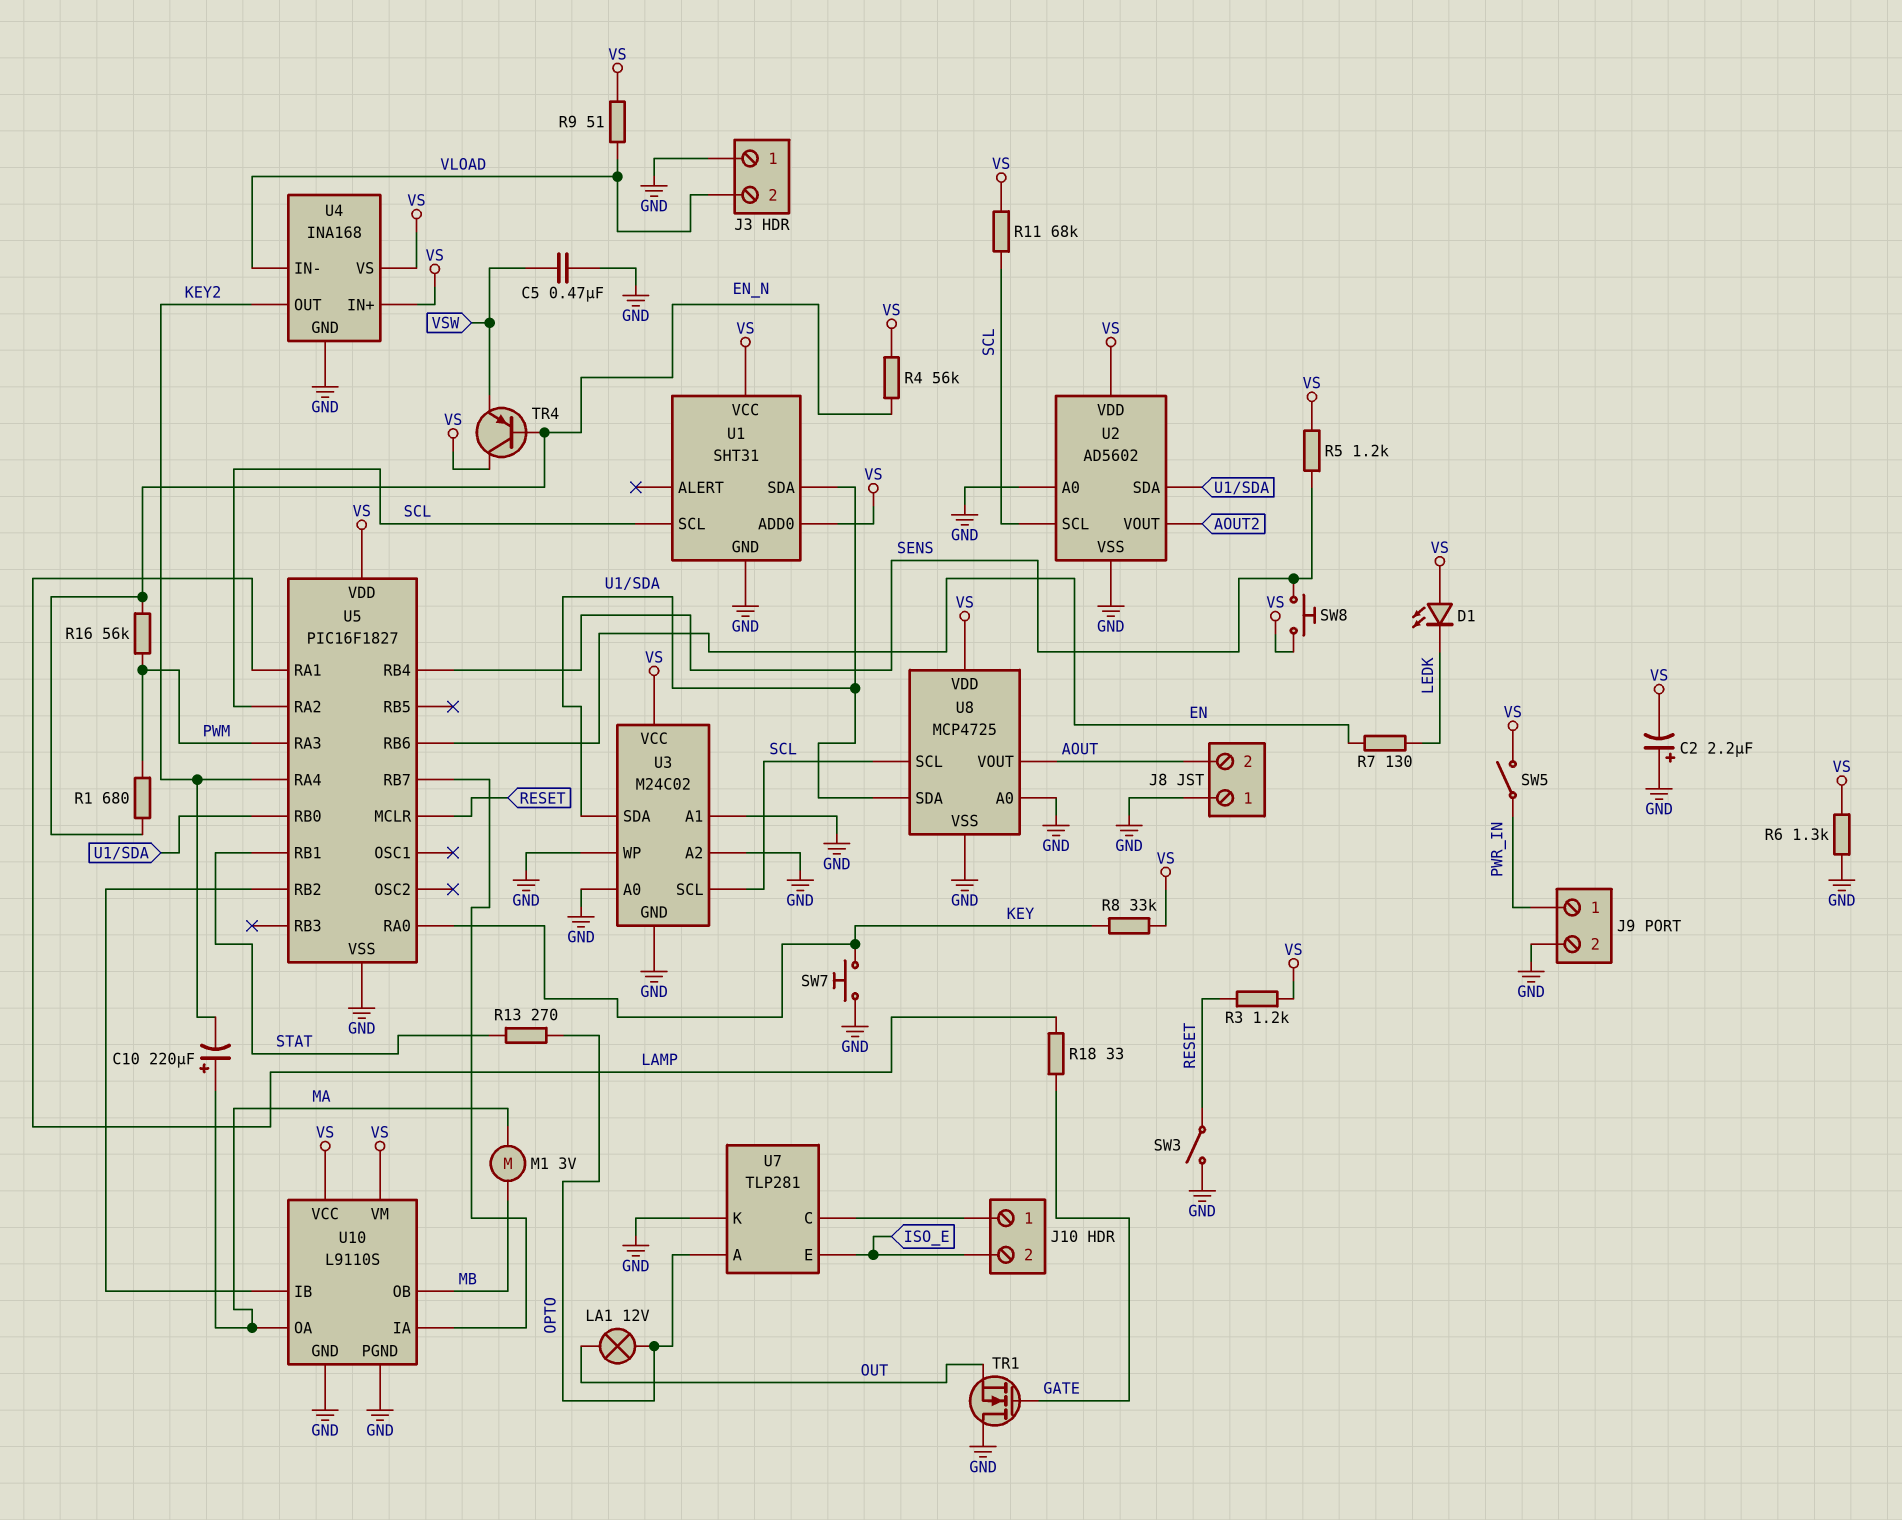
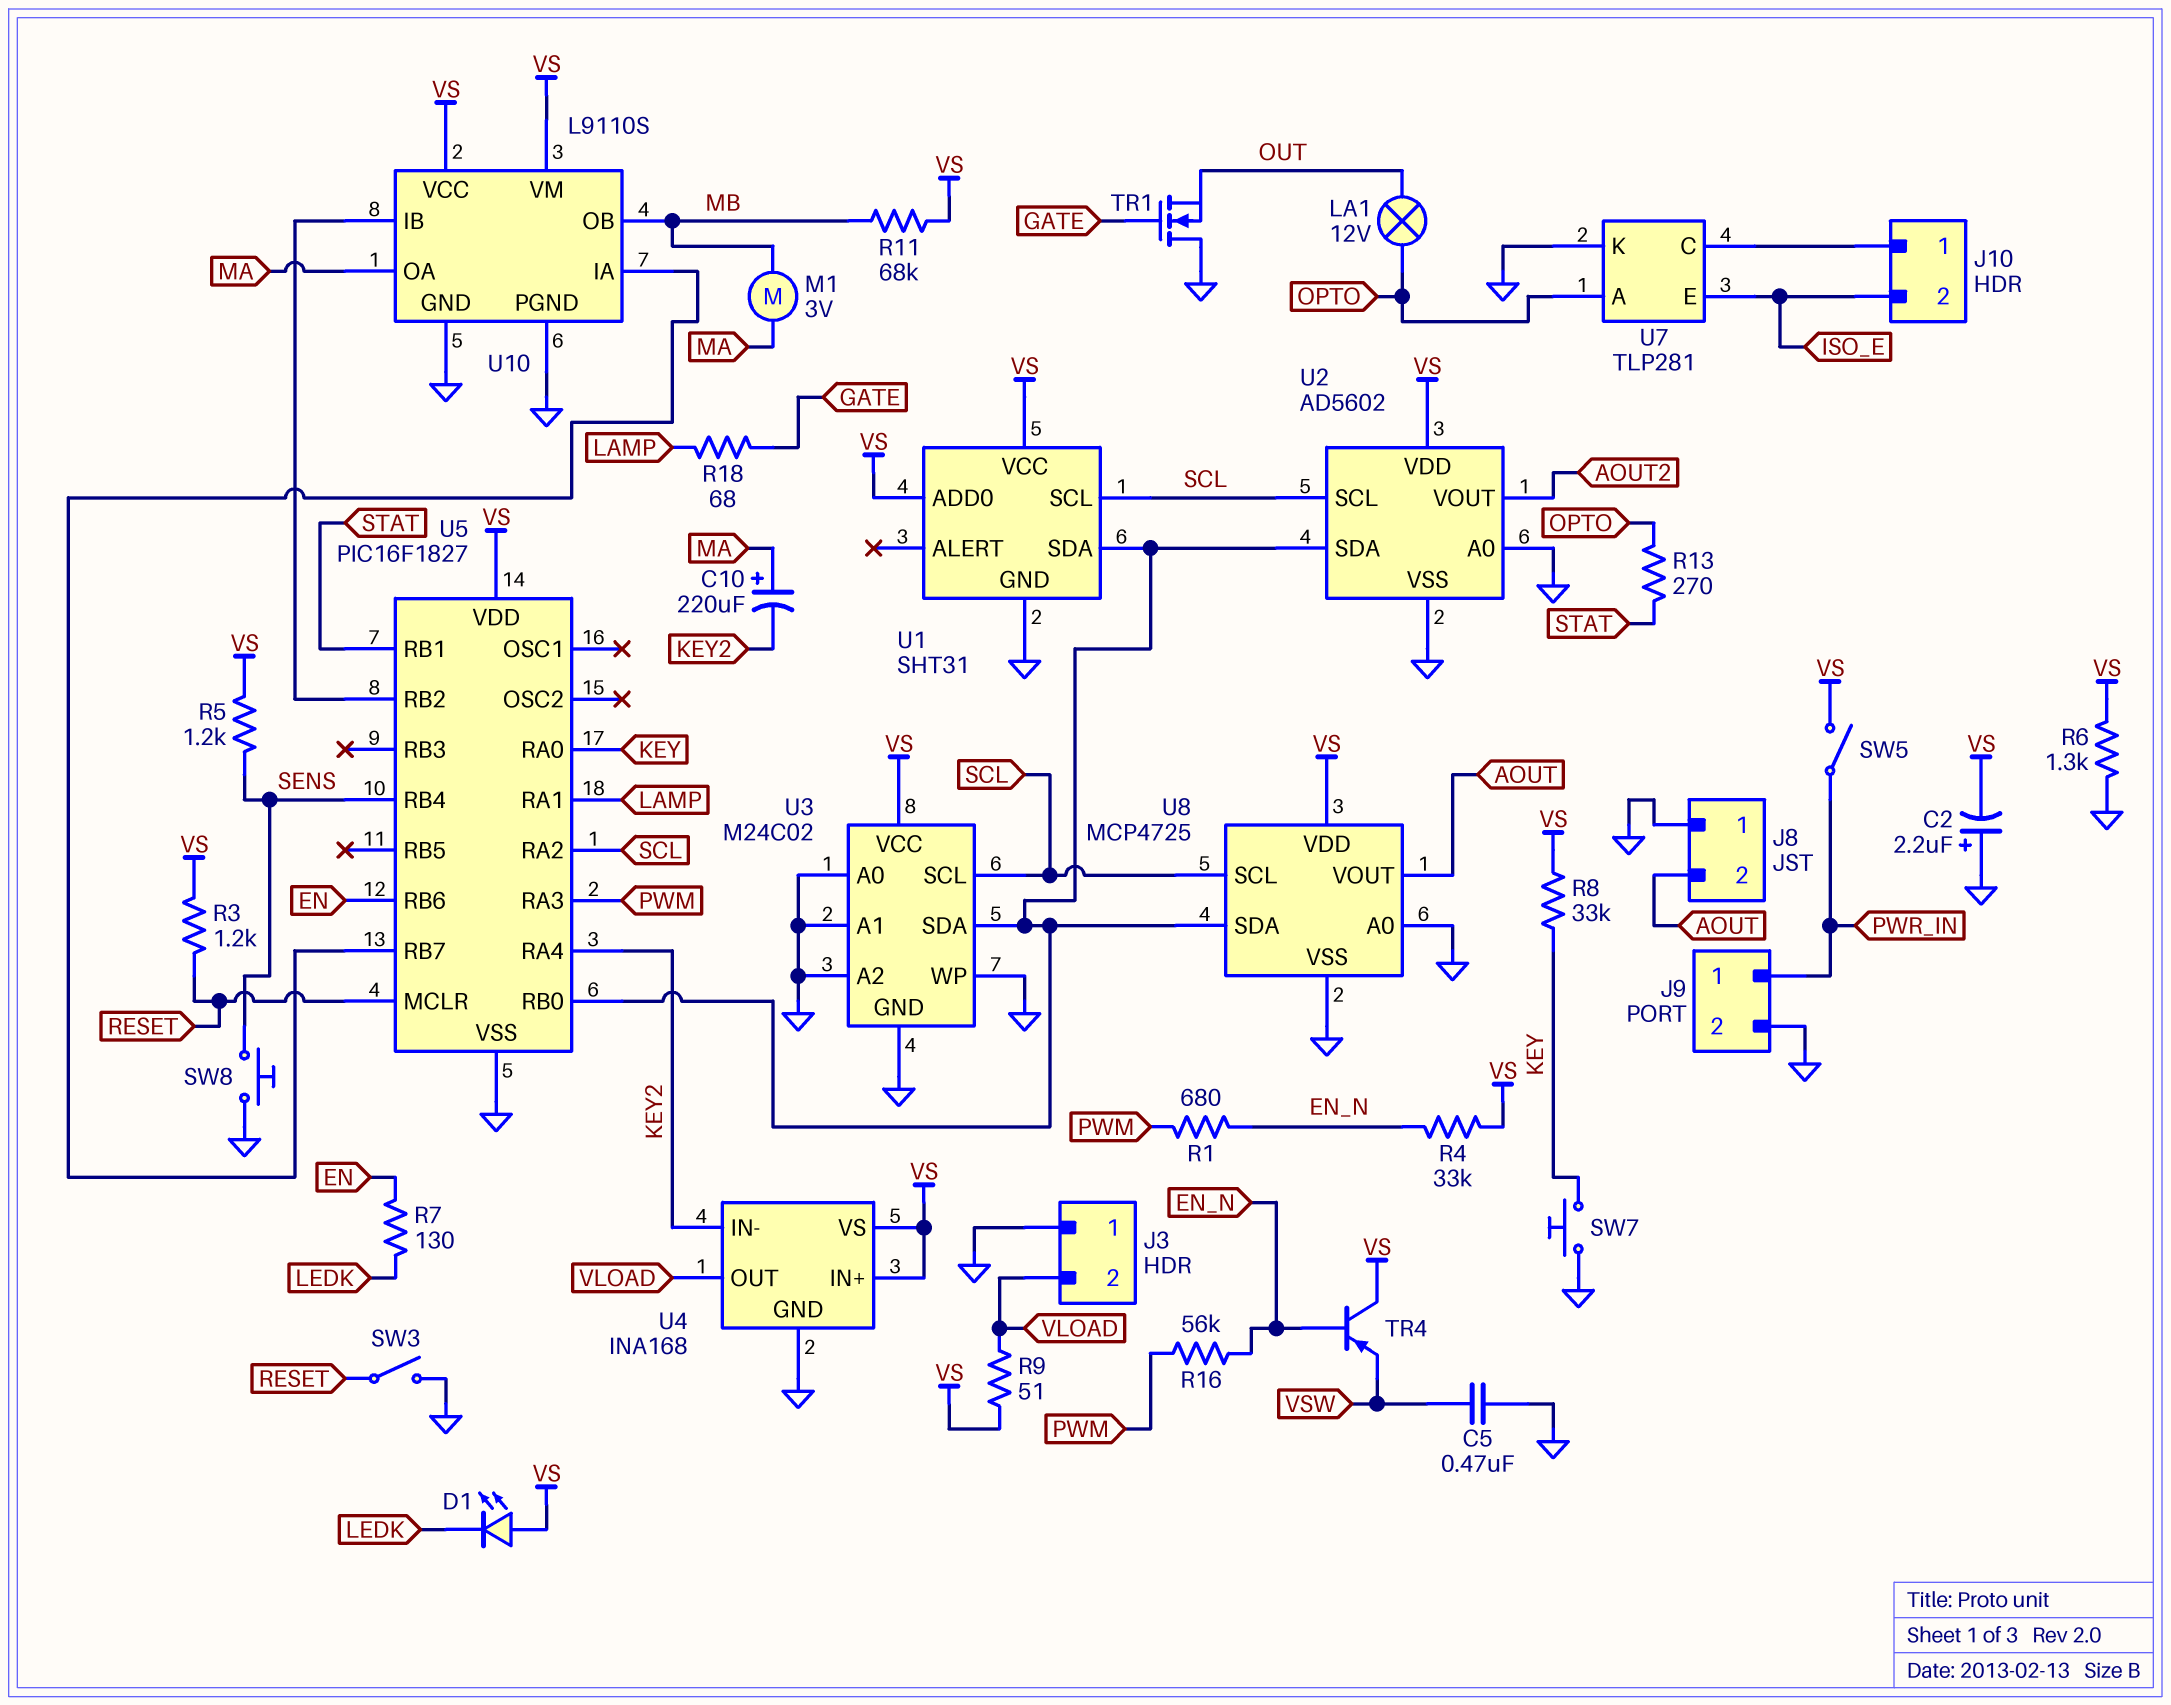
R4: 56k (EN_N, VS) -> 33k (EN_N, VS)
R11: 68k (SCL, VS) -> 68k (MB, VS)
R18: 33 (GATE, LAMP) -> 68 (GATE, LAMP)
SW8: button (SENS, VS) -> button (GND, SENS)
U4 pin IN-: VLOAD -> KEY2
U4 pin OUT: KEY2 -> VLOAD

